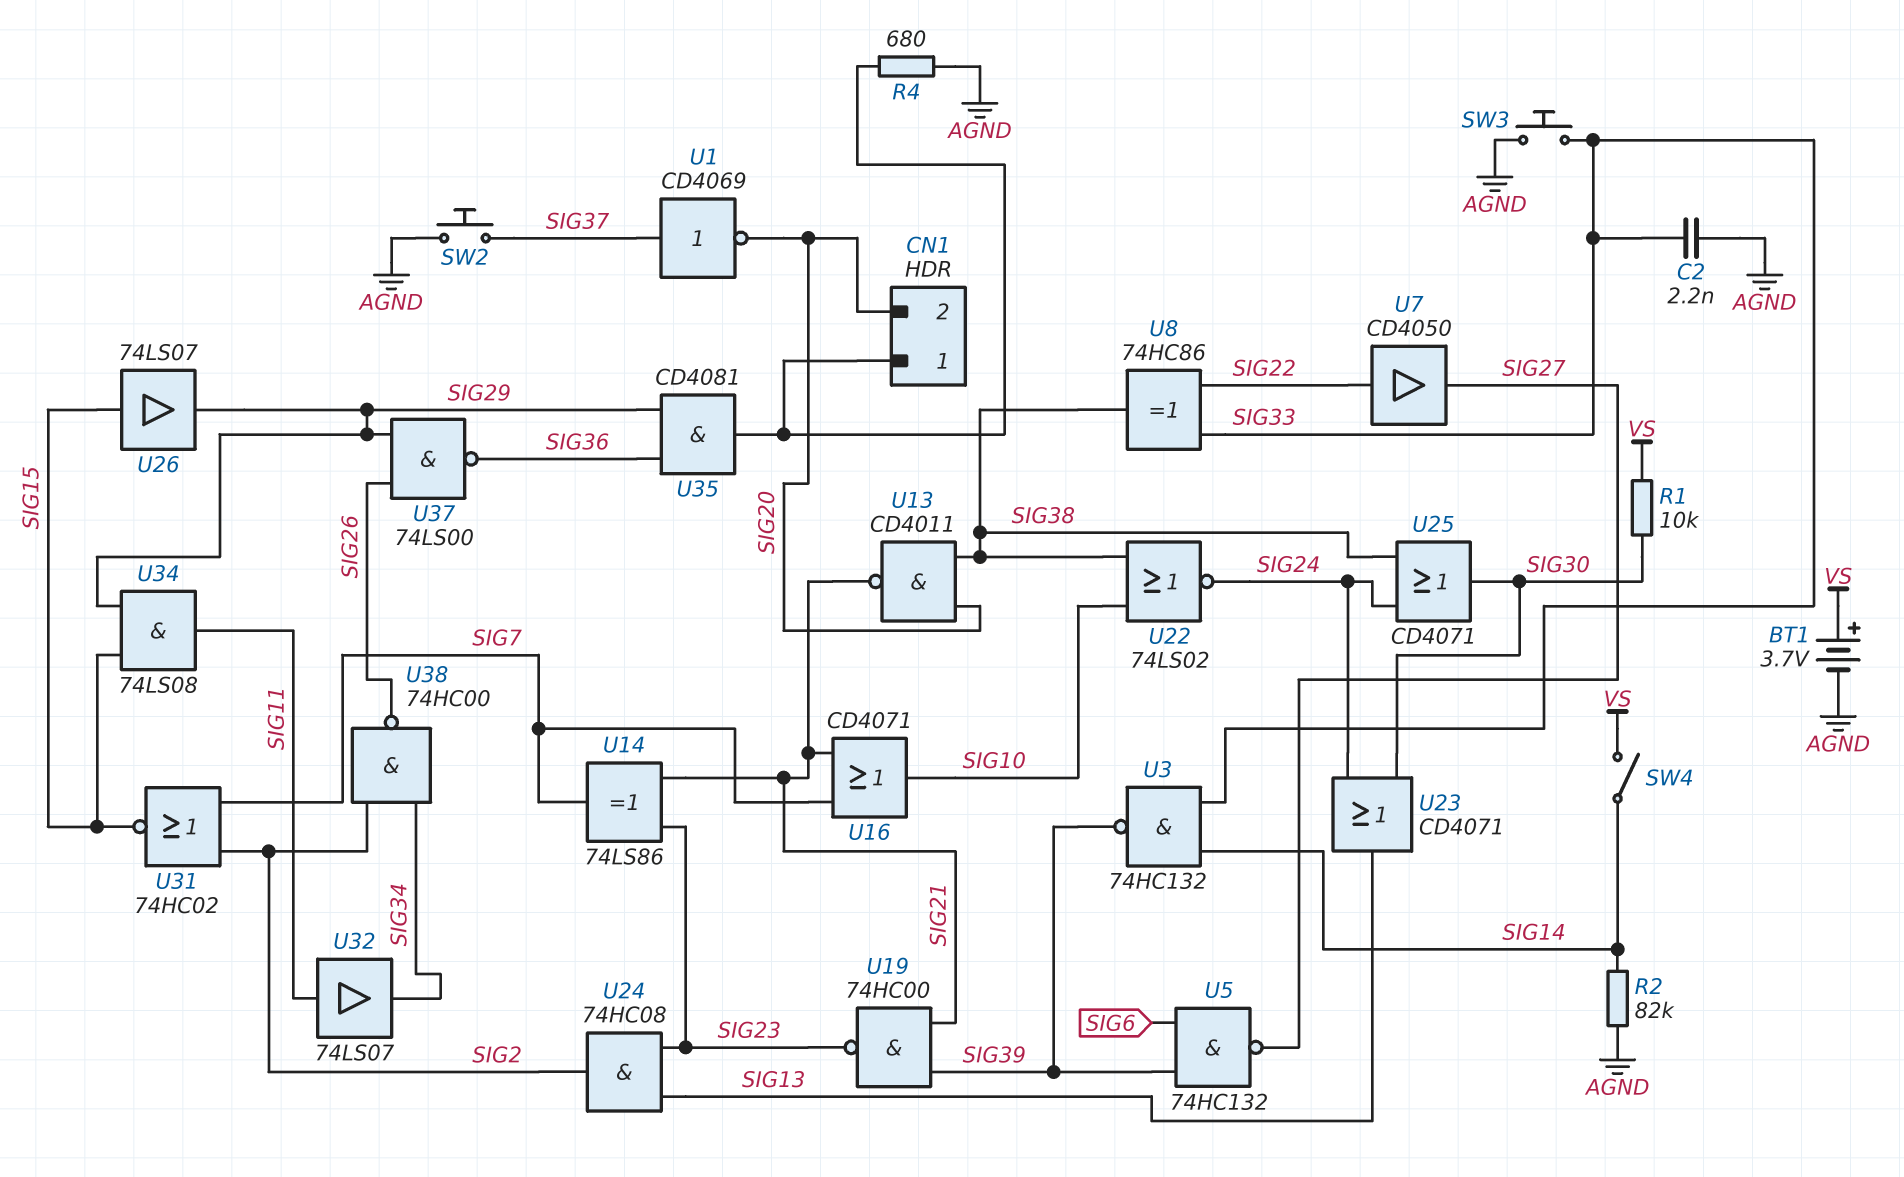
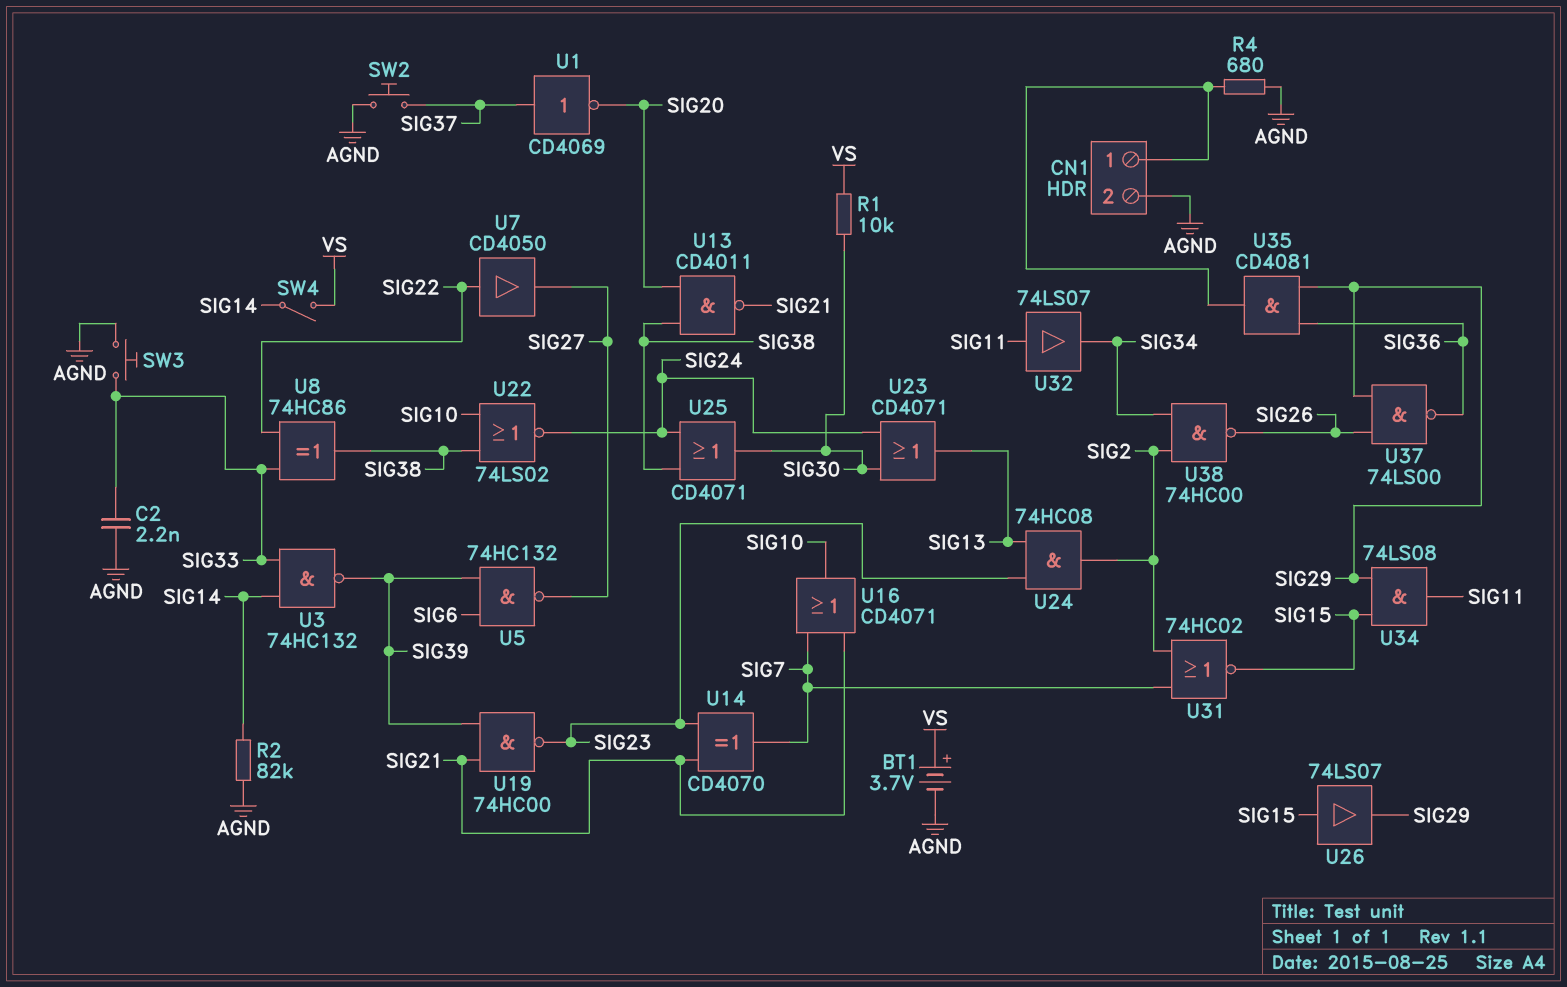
CN1 pin 2: SIG20 -> AGND
U14: XOR 74LS86 (in SIG21, in SIG23, out SIG7) -> XOR CD4070 (in SIG21, in SIG23, out SIG7)

